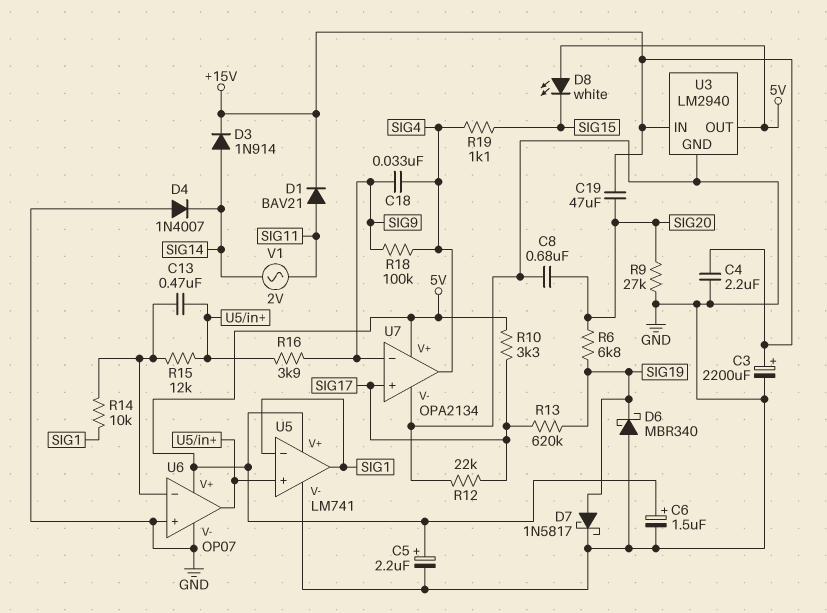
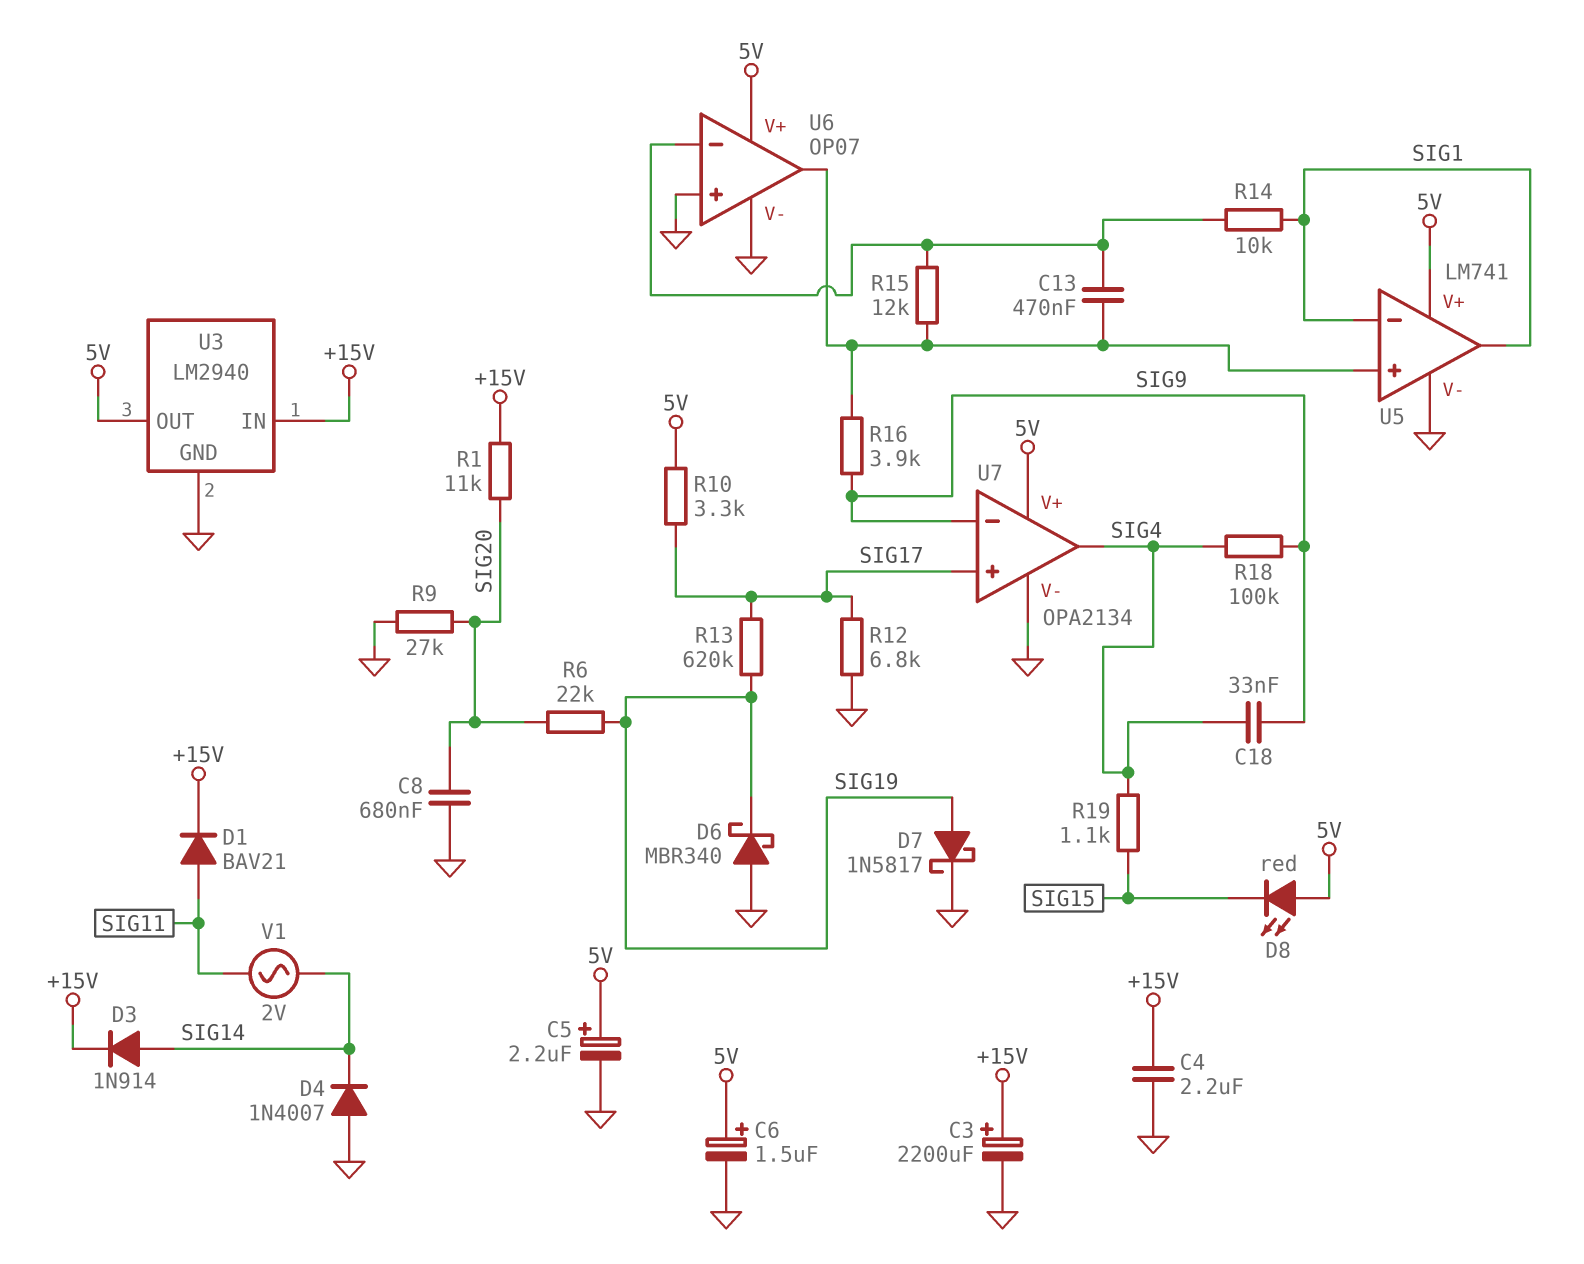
C19: 47uF (+15V, SIG20) -> none
D8: LED white (A 5V, K SIG15) -> LED red (A 5V, K SIG15)
R1: none -> 11k (+15V, SIG20)
R6: 6.8k (SIG19, SIG20) -> 22k (SIG19, SIG20)
R12: 22k (GND, SIG17) -> 6.8k (GND, SIG17)

